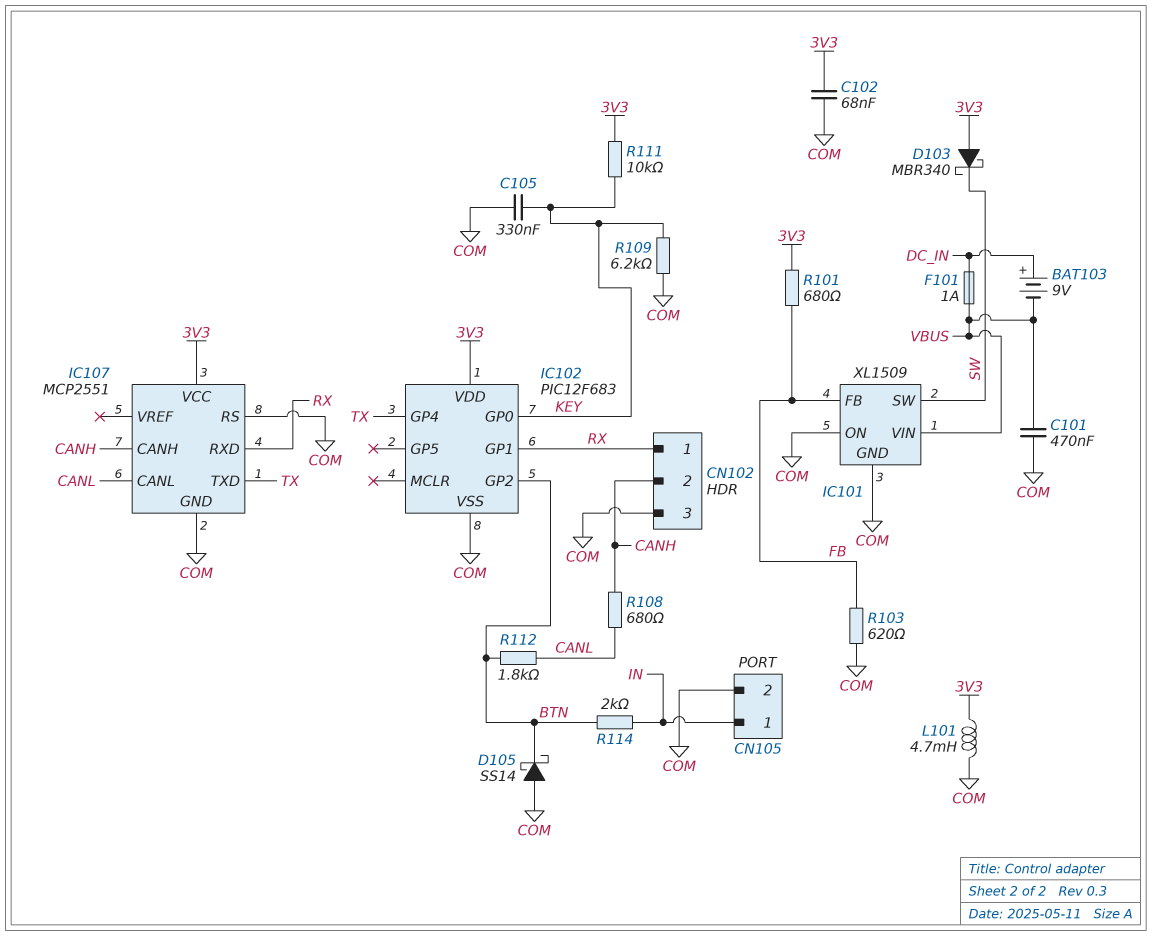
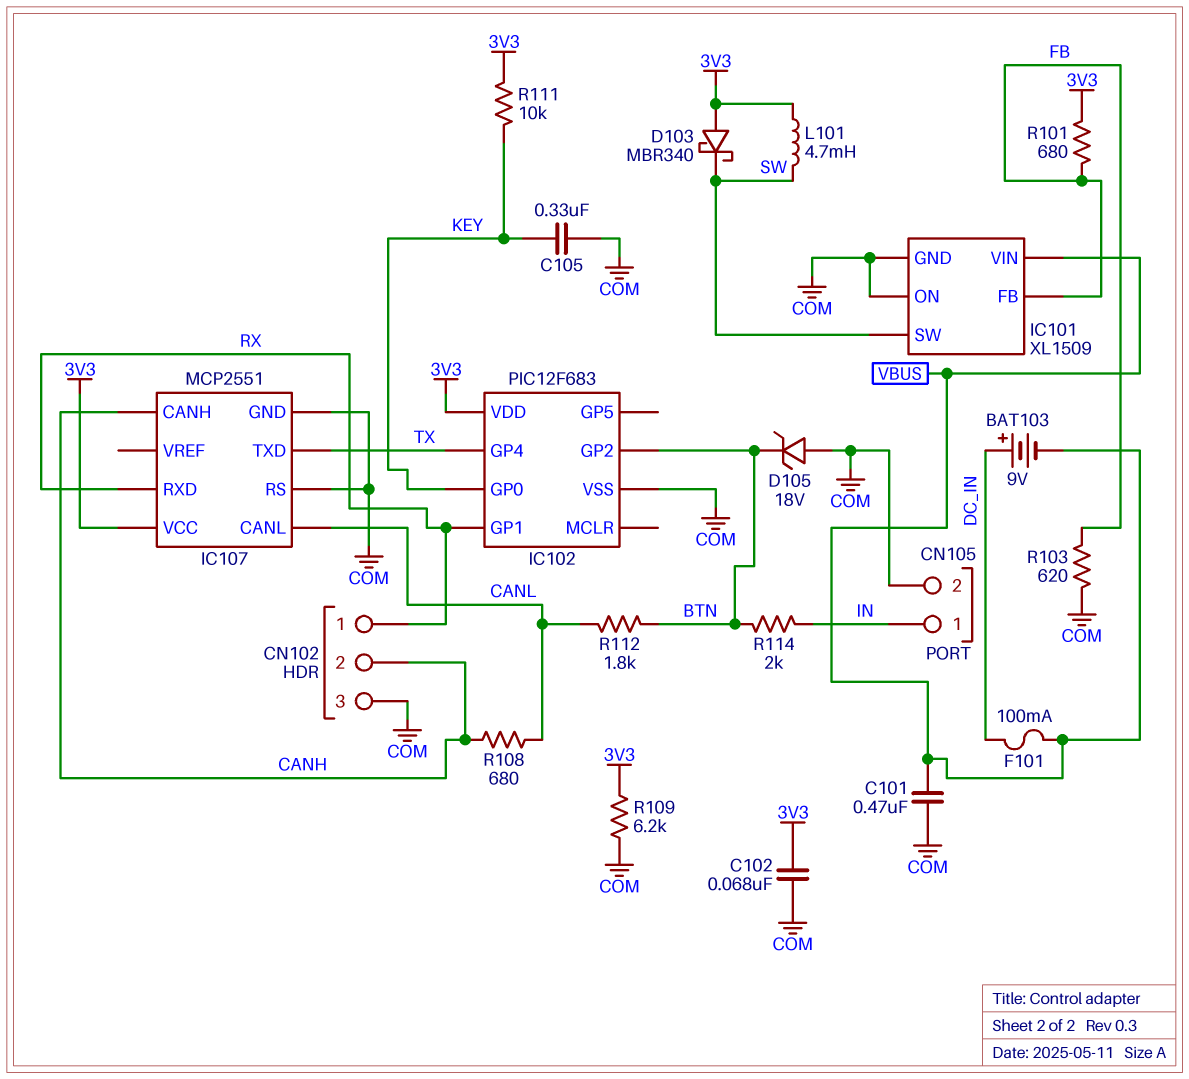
D105: schottky SS14 (A COM, K BTN) -> zener 18V (A COM, K BTN)
F101: 1A (DC_IN, VBUS) -> 100mA (DC_IN, VBUS)
L101: 4.7mH (3V3, COM) -> 4.7mH (3V3, SW)
R109: 6.2k (COM, KEY) -> 6.2k (3V3, COM)

